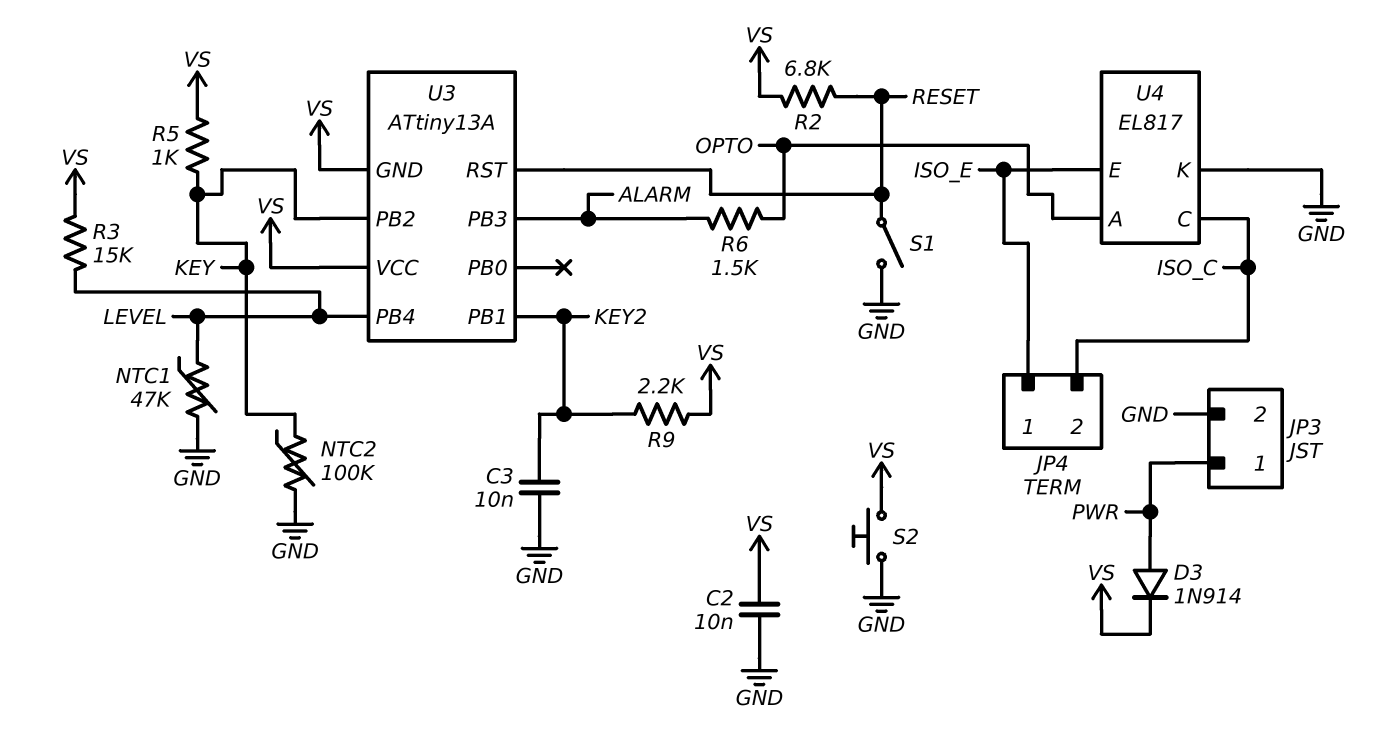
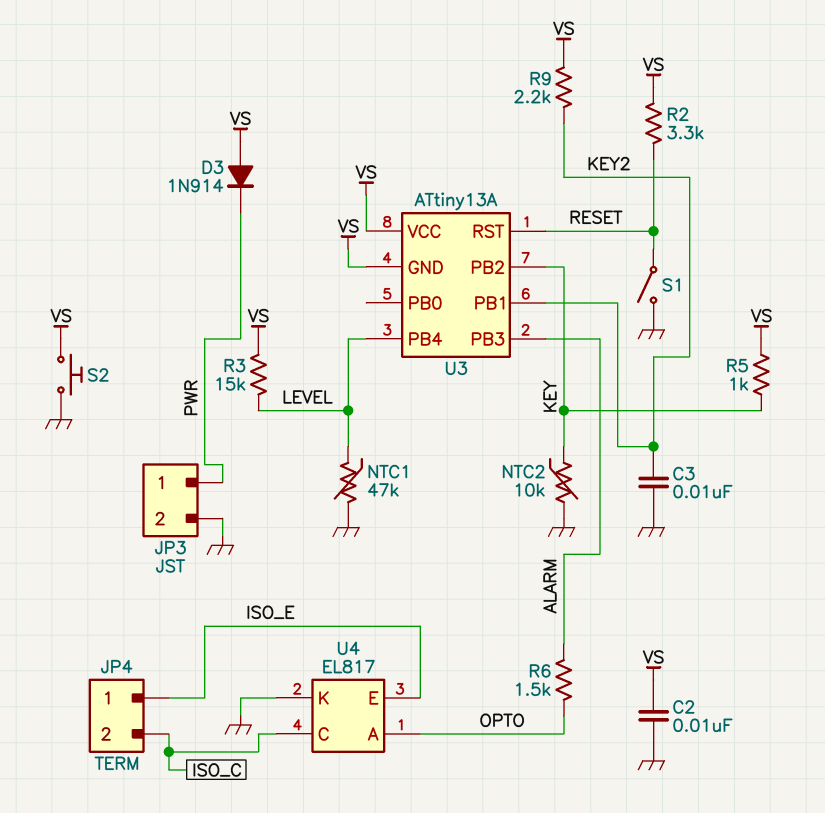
D3: diode 1N914 (A PWR, K VS) -> diode 1N914 (A VS, K PWR)
NTC2: 100k (GND, KEY) -> 10k (GND, KEY)
R2: 6.8k (RESET, VS) -> 3.3k (RESET, VS)

